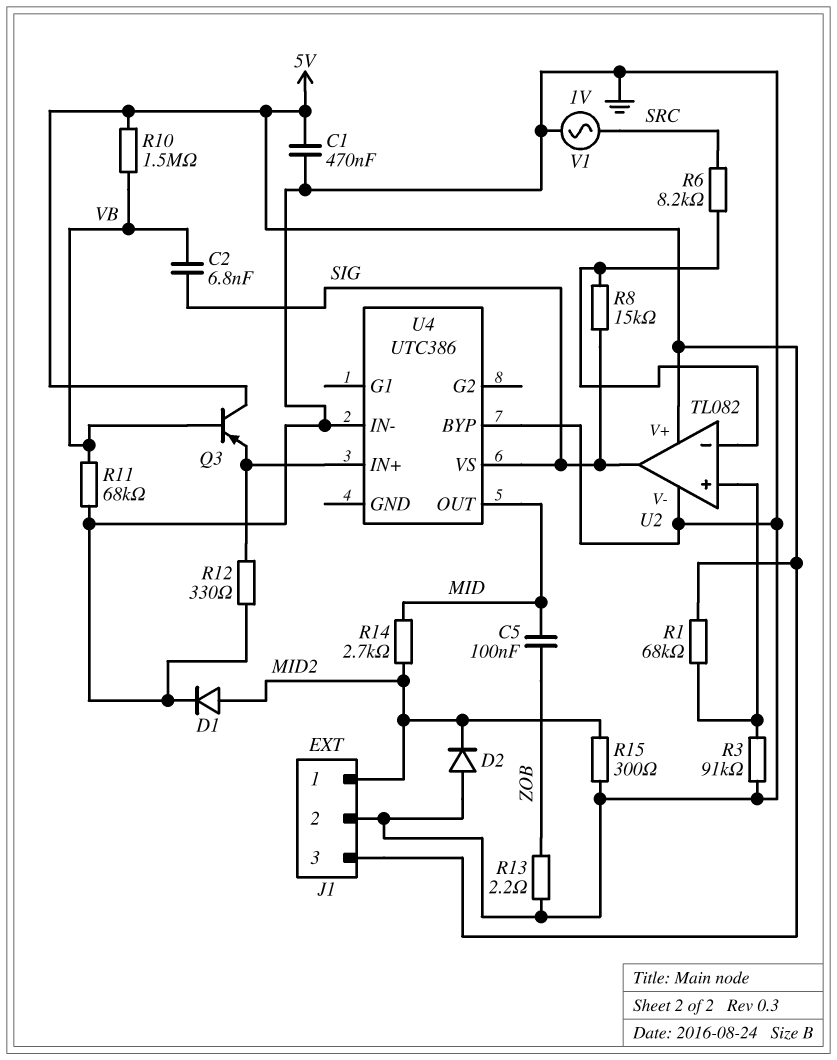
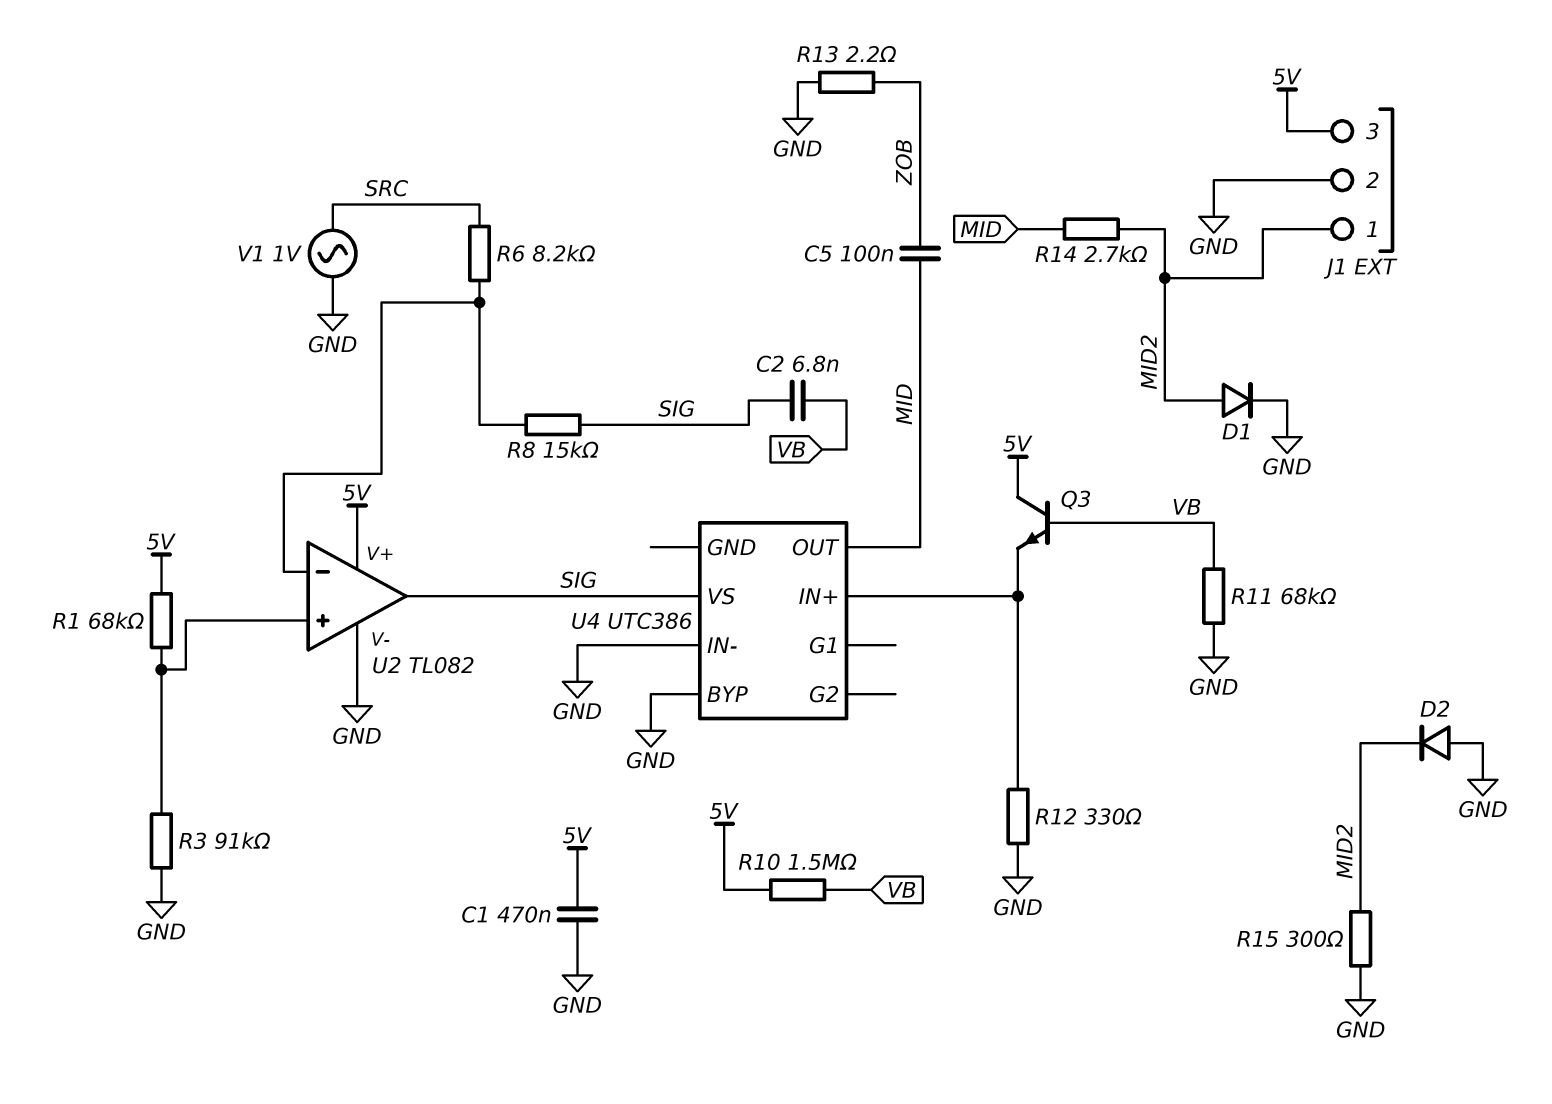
Q3: PNP (B VB, C 5V, E U4/IN+) -> NPN (B VB, C 5V, E U4/IN+)

